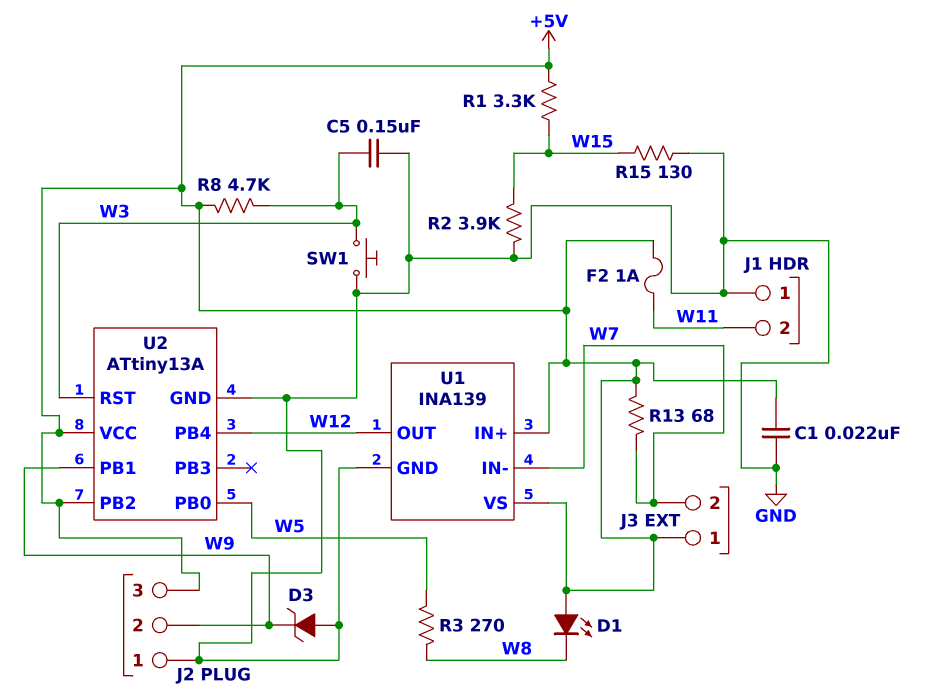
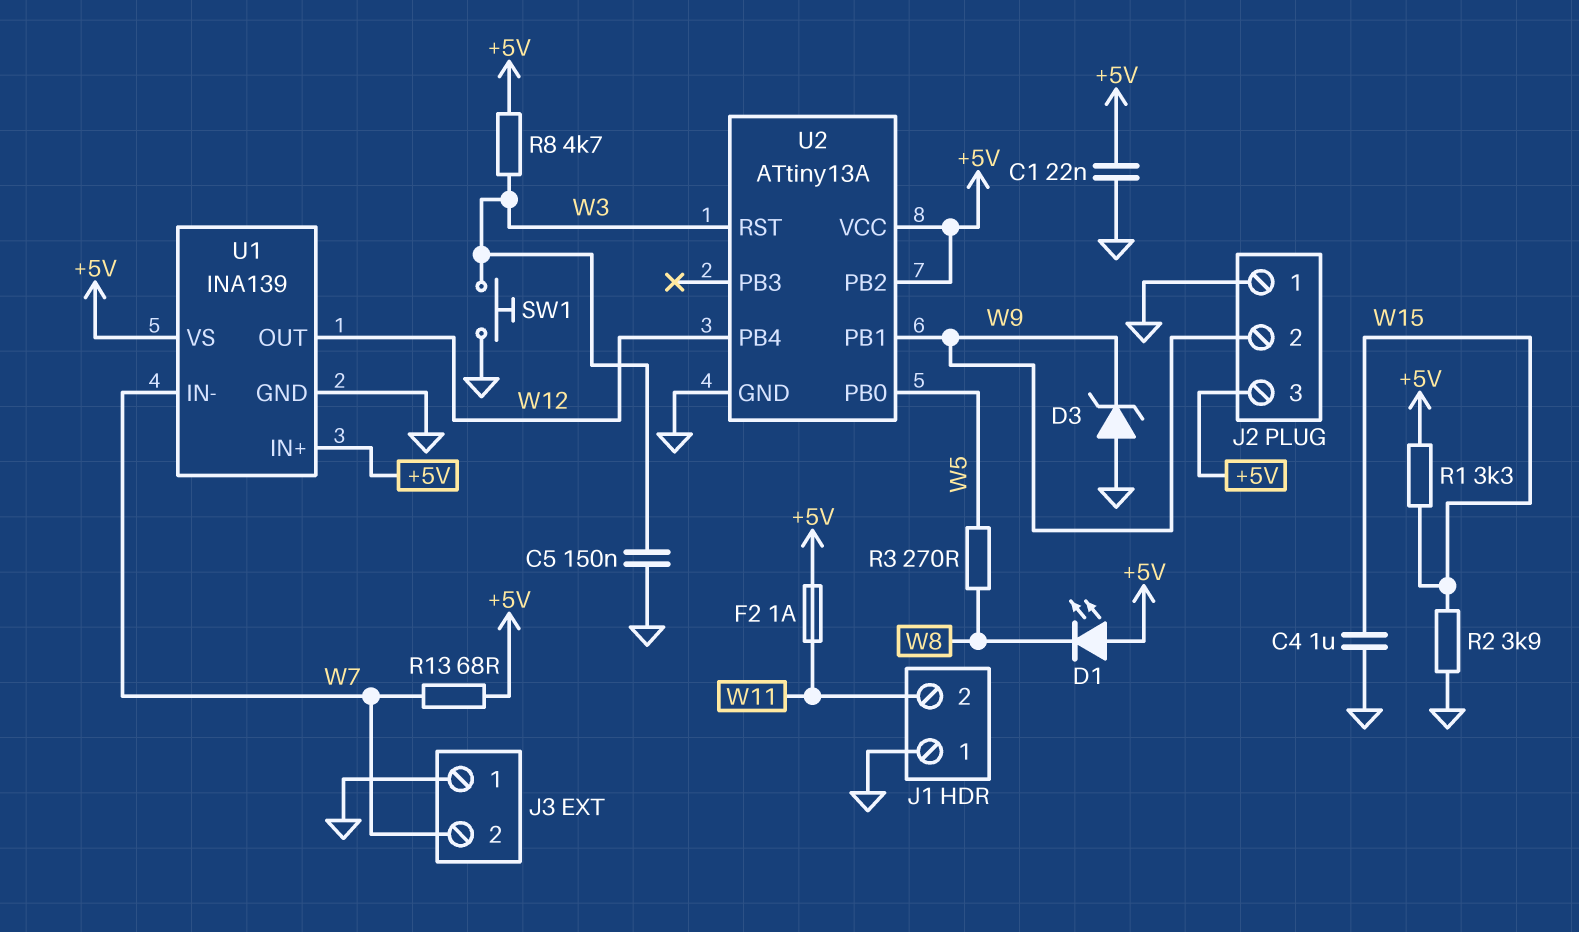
C4: none -> 1uF (GND, W15)
J3 pin 1: +5V -> GND
R15: 130 (GND, W15) -> none

